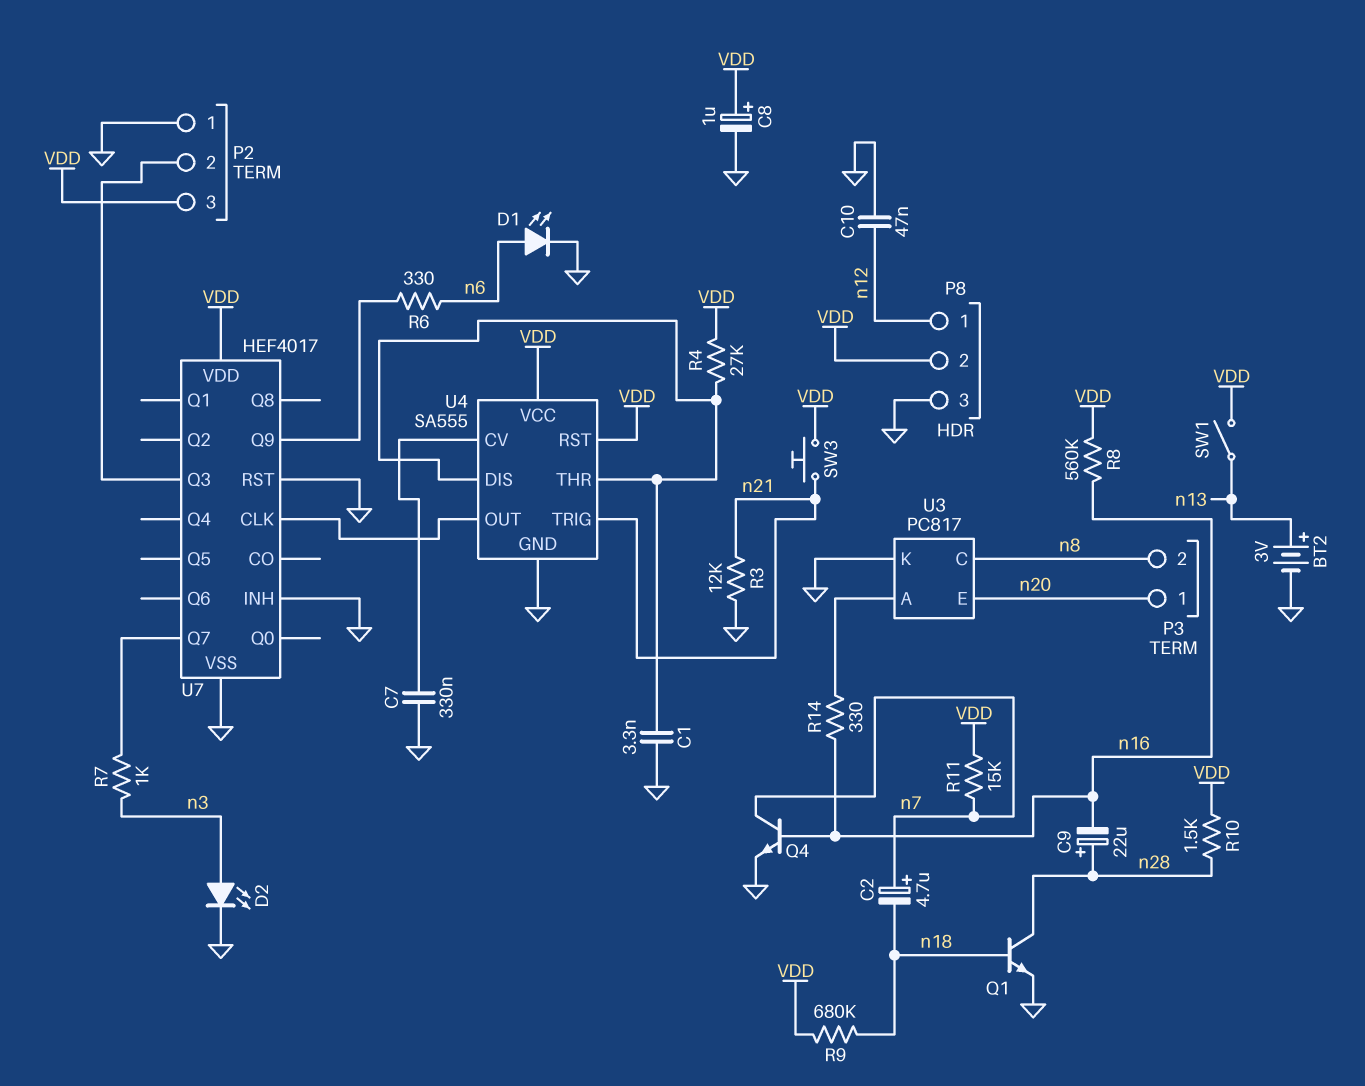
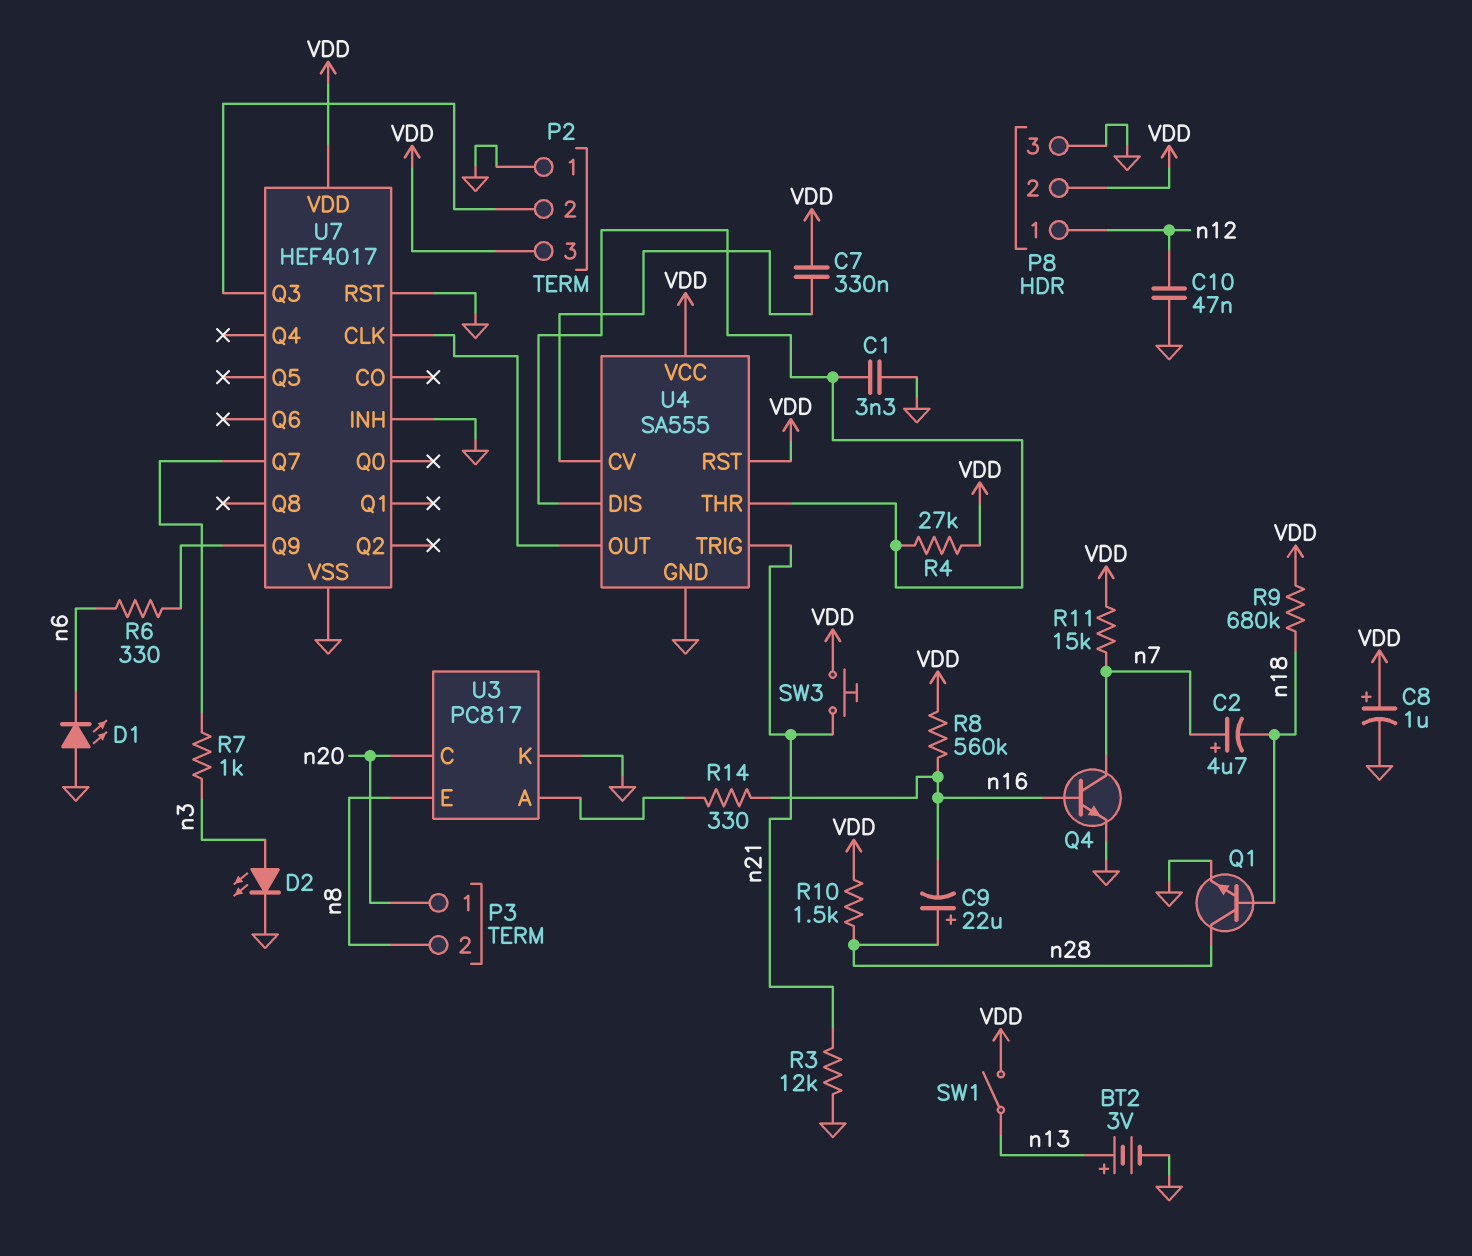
C7: 330nF (GND, U4/CV) -> 330nF (U4/CV, VDD)
D1: LED (A n6, K GND) -> LED (A GND, K n6)
U3 pin C: n8 -> n20
U3 pin E: n20 -> n8

